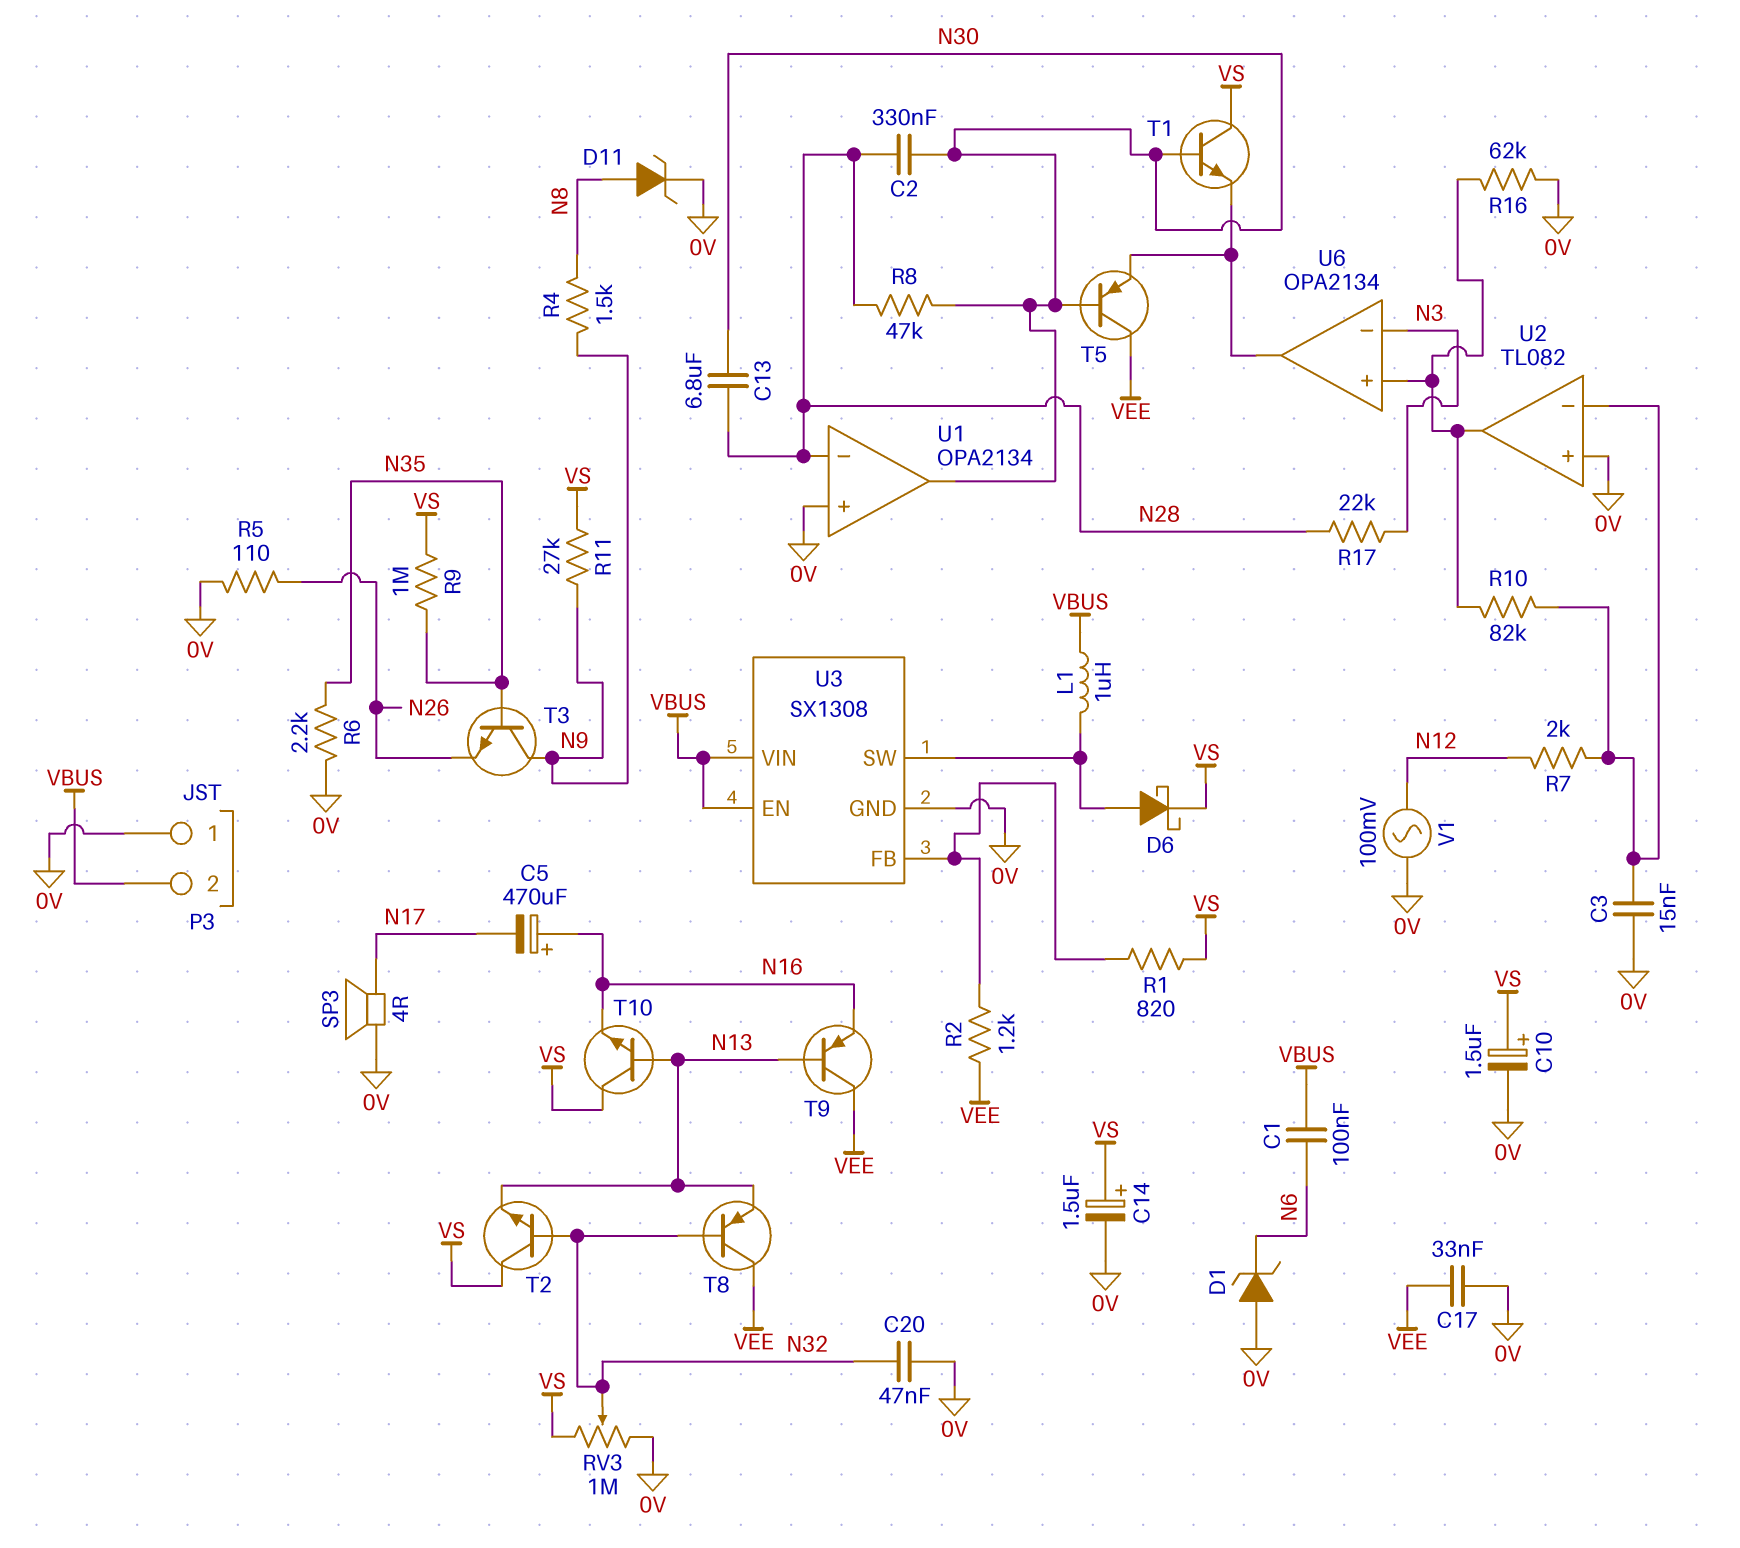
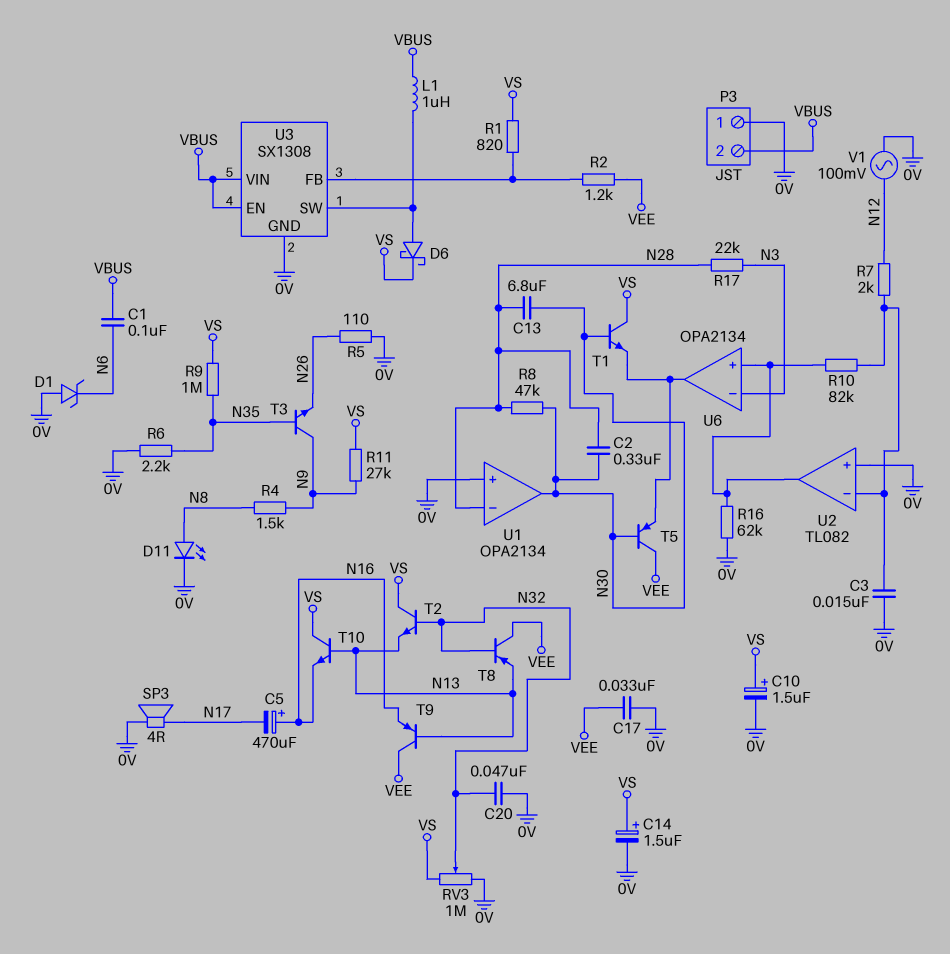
D11: zener (A N8, K 0V) -> LED (A N8, K 0V)

